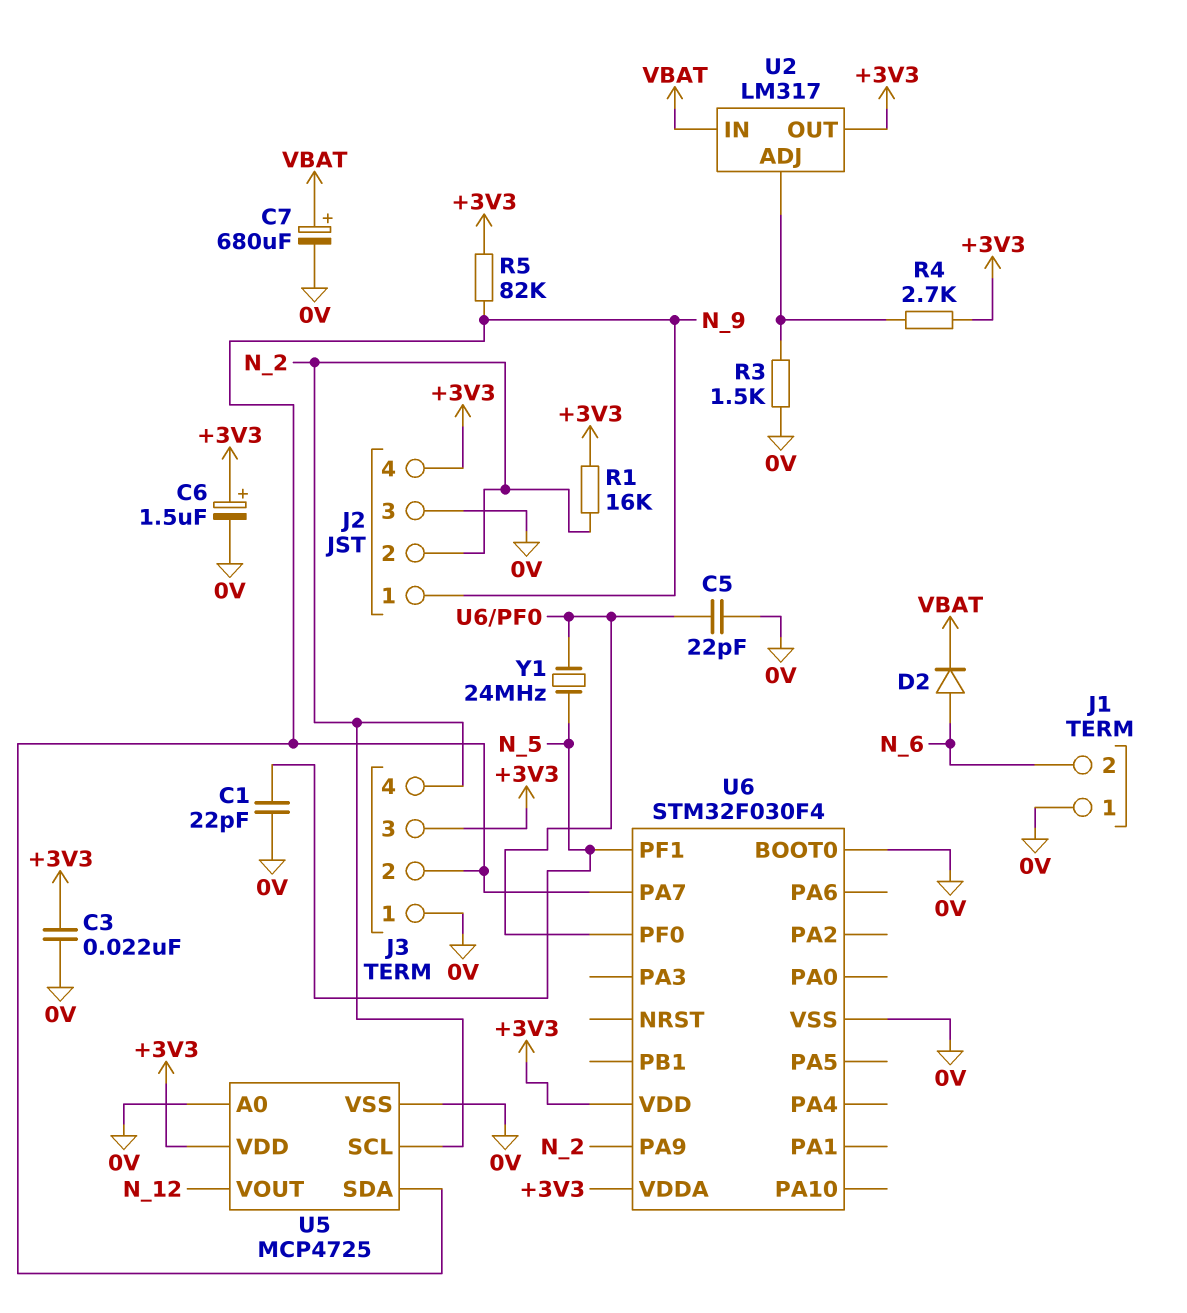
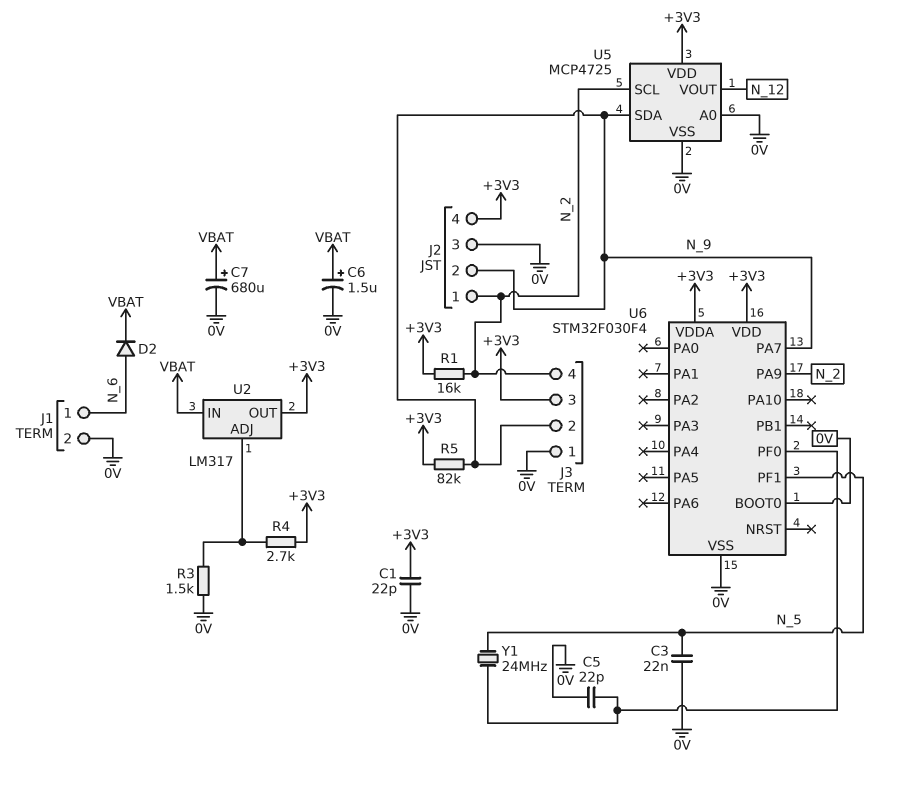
C1: 22pF (0V, N_5) -> 22pF (+3V3, 0V)
C3: 22nF (+3V3, 0V) -> 22nF (0V, N_5)
C6: 1.5uF (plus +3V3, minus 0V) -> 1.5uF (plus VBAT, minus 0V)
J1 pin 1: 0V -> N_6
J1 pin 2: N_6 -> 0V
J2 pin 1: N_9 -> N_2
J2 pin 2: N_2 -> N_9

